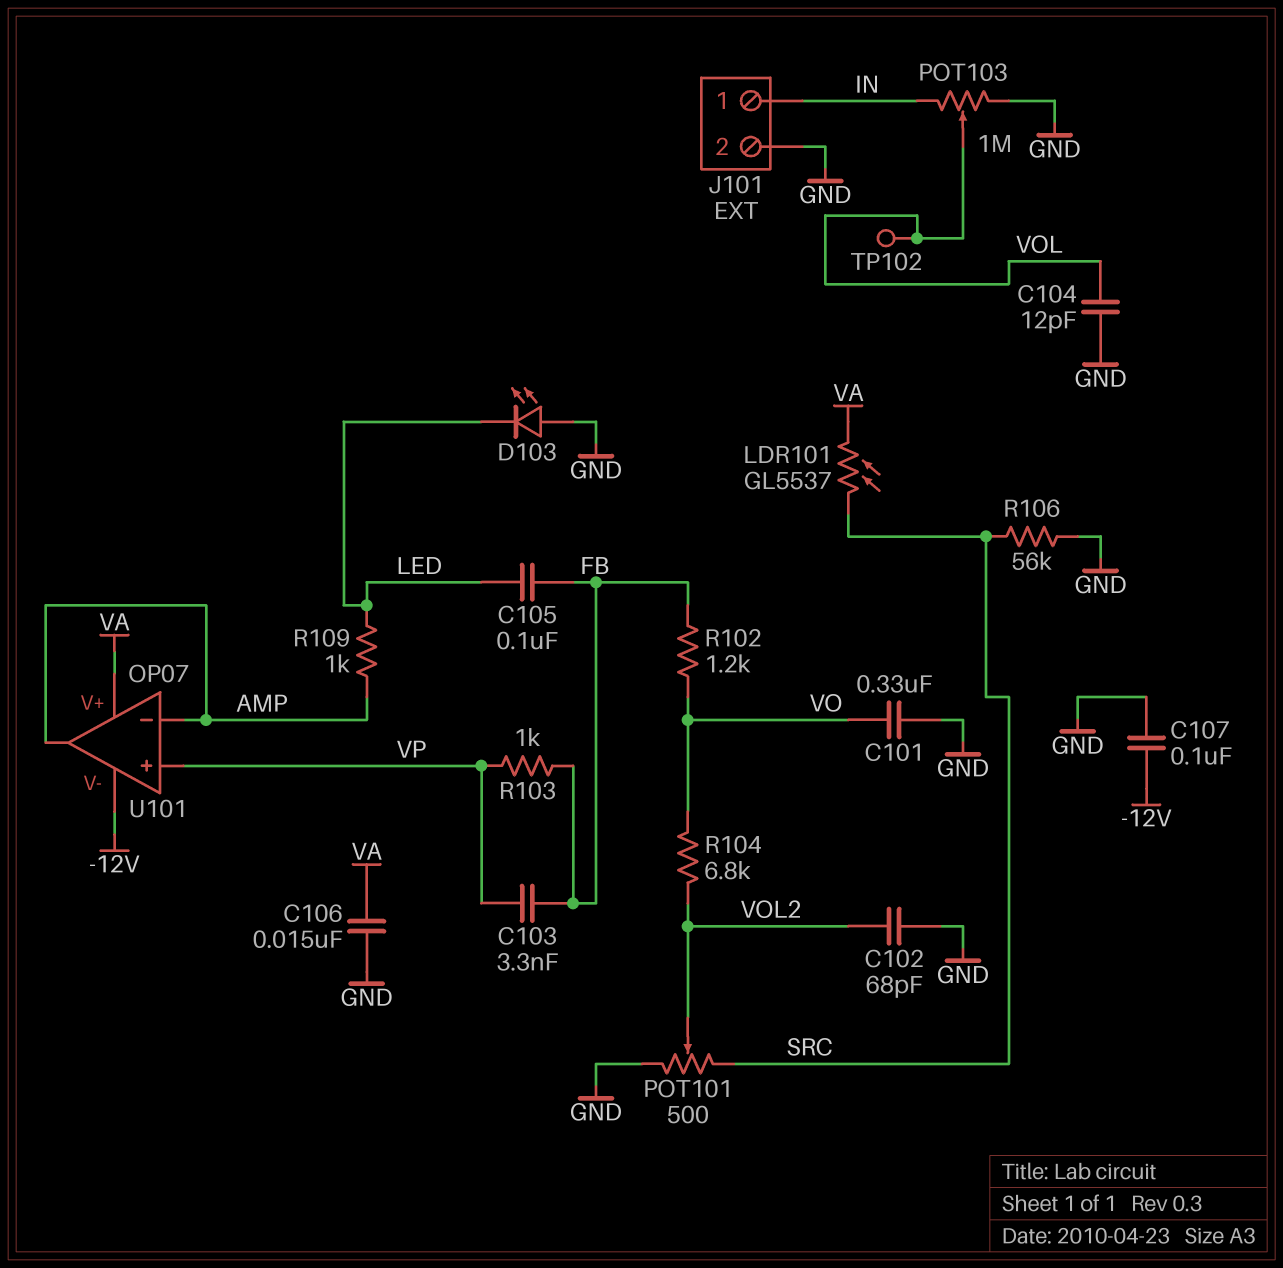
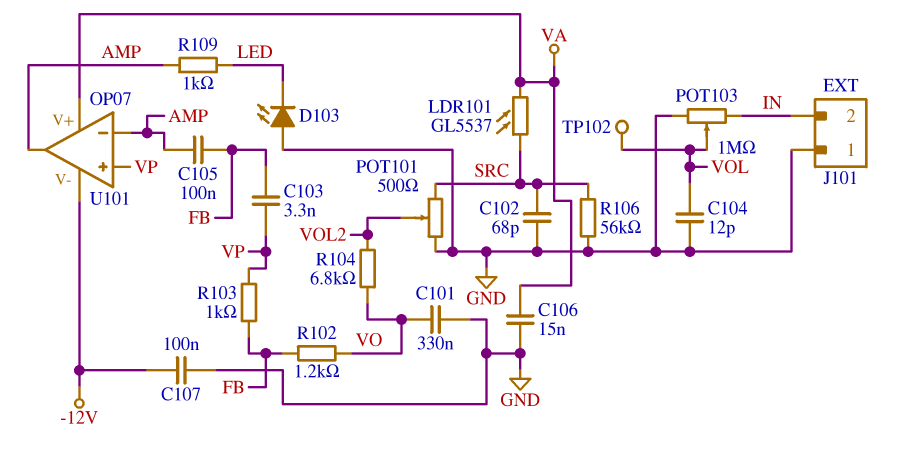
C102: 68pF (GND, VOL2) -> 68pF (GND, SRC)
C105: 100nF (FB, LED) -> 100nF (AMP, FB)
J101 pin 1: IN -> GND
J101 pin 2: GND -> IN

